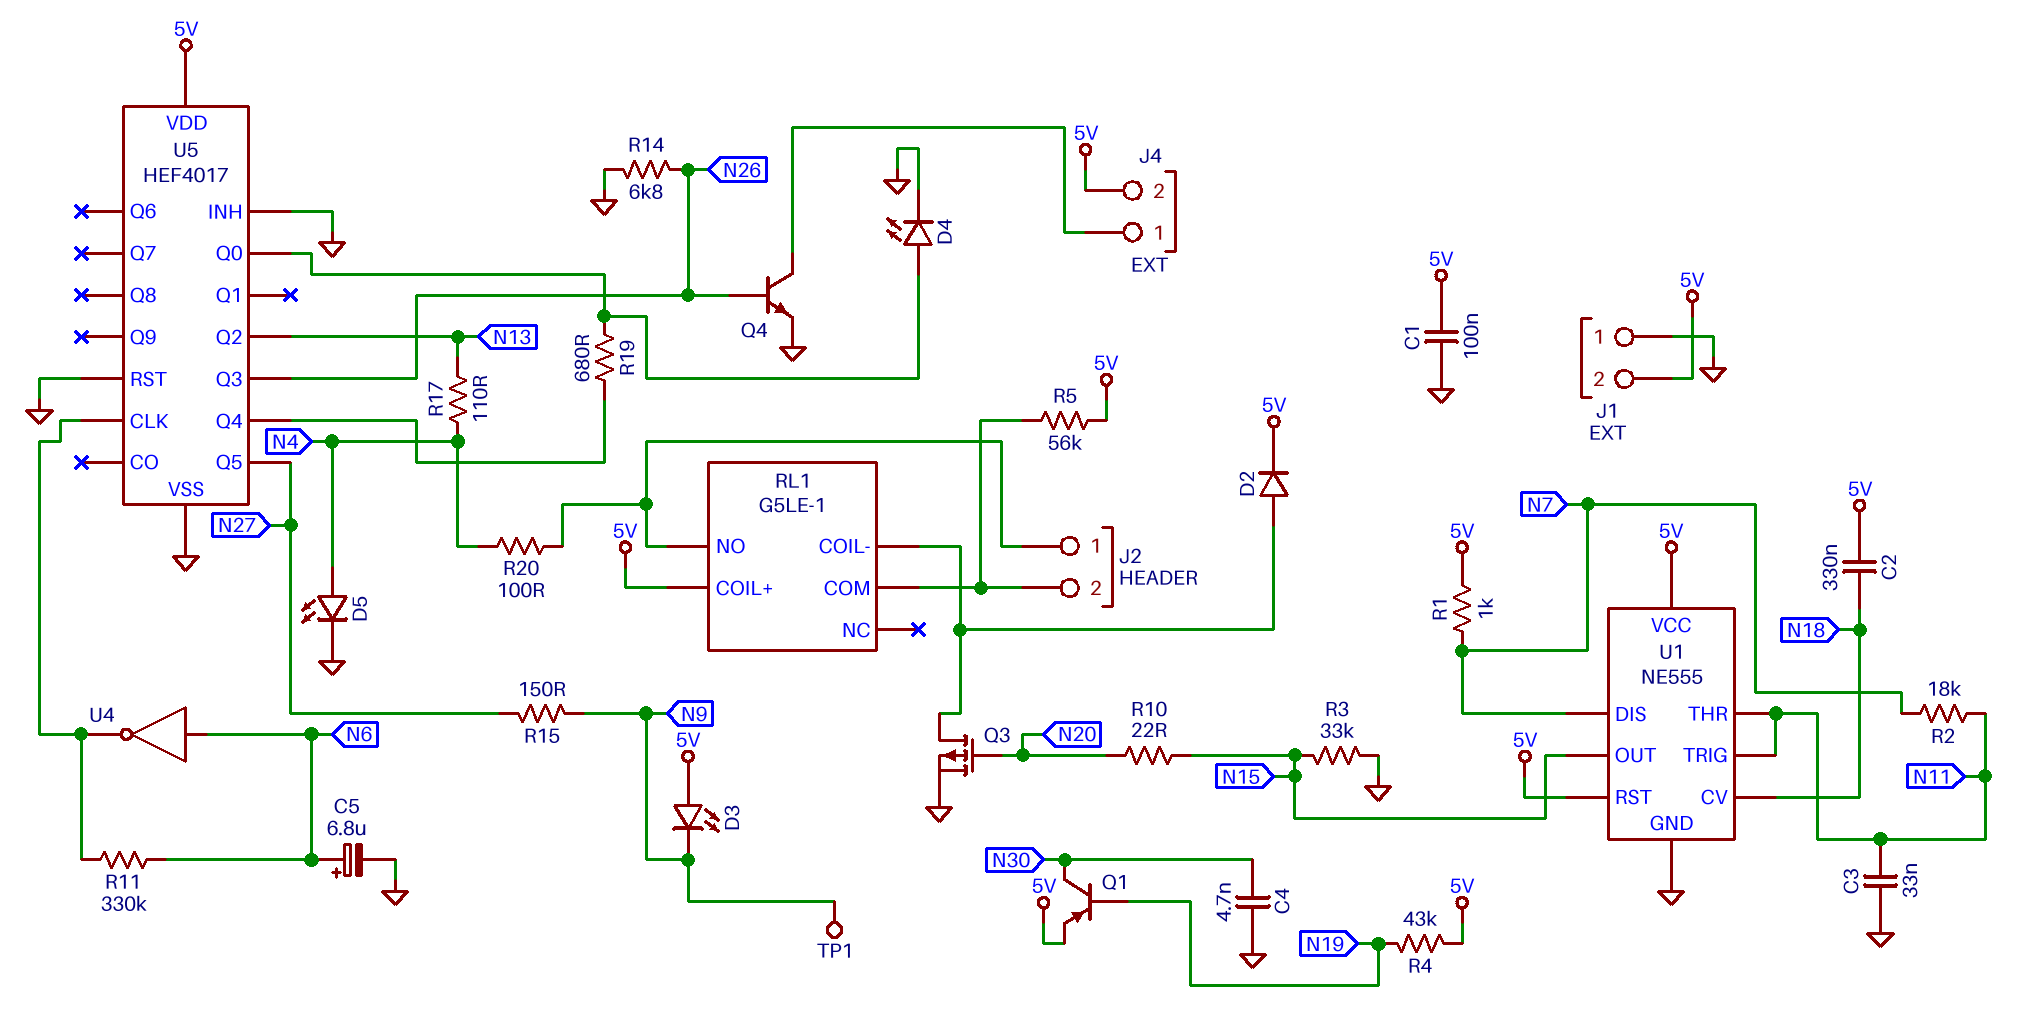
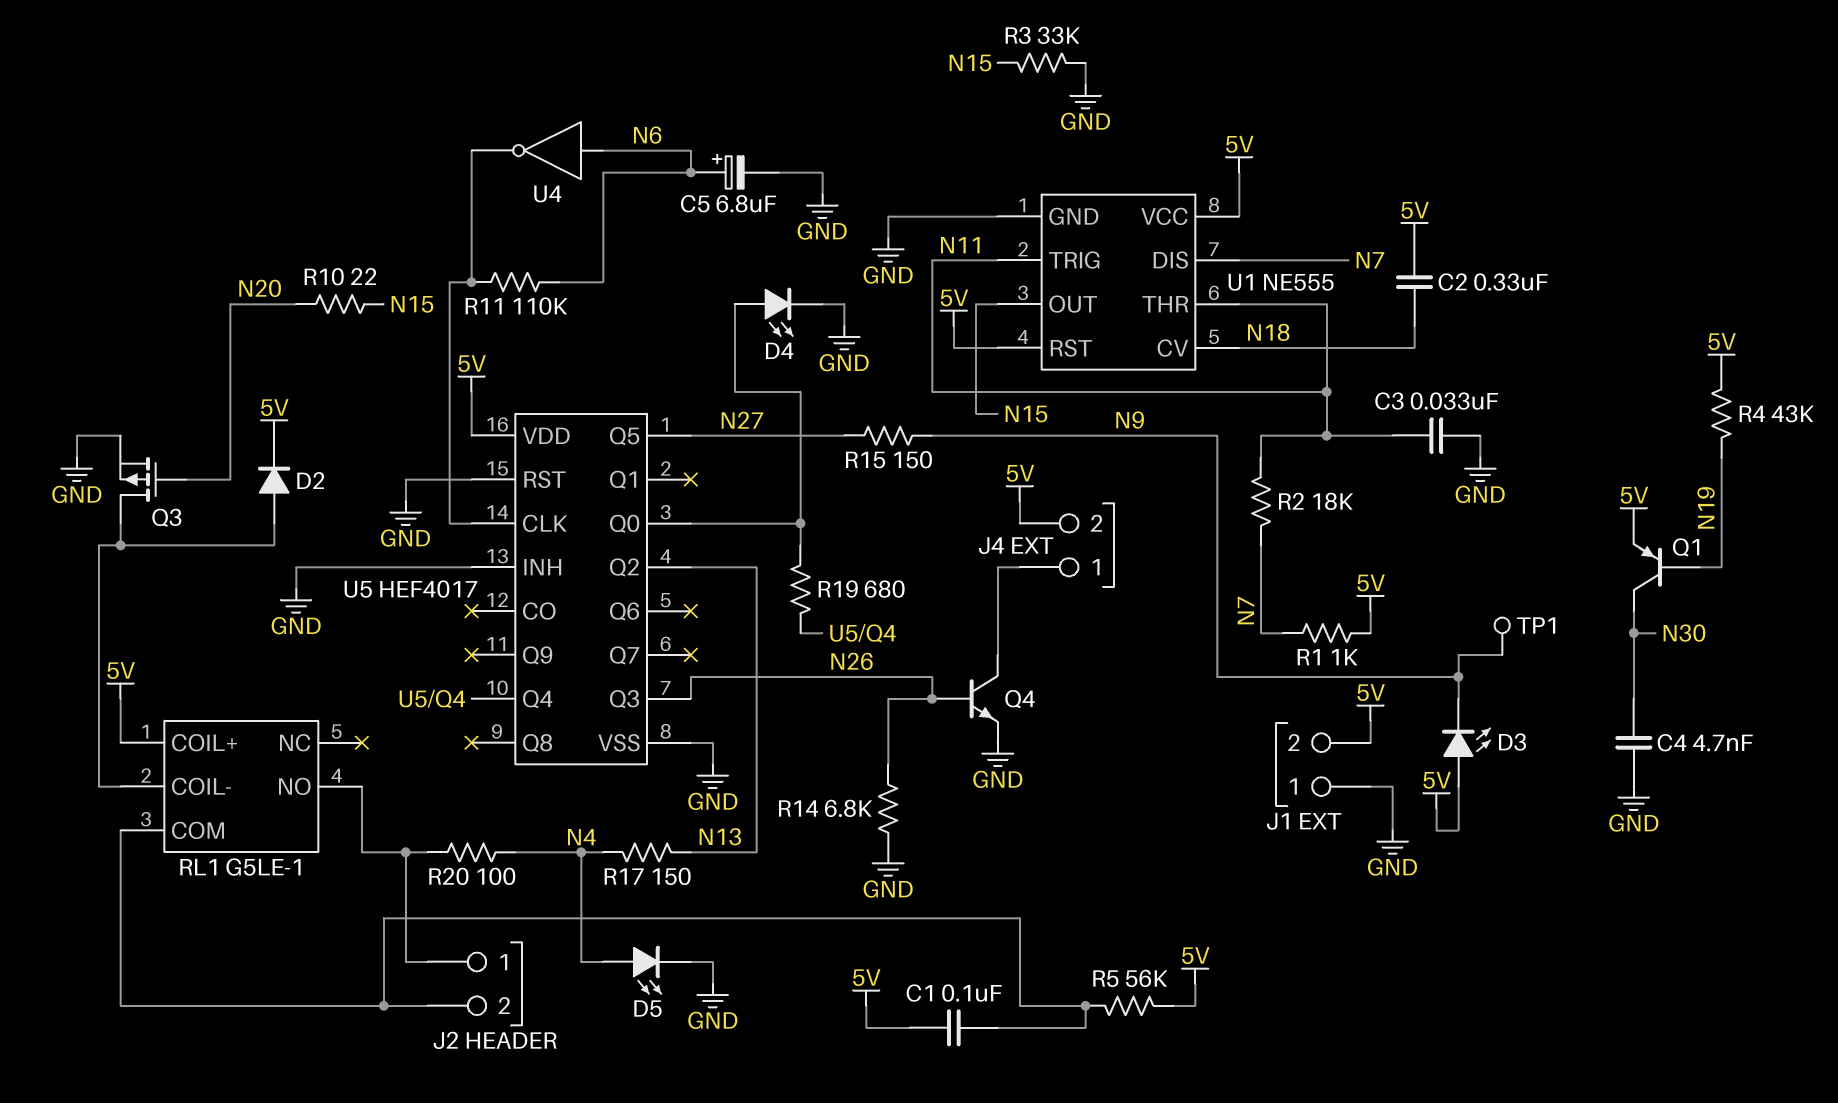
C1: 100nF (5V, GND) -> 100nF (5V, J2/2)
R11: 330k (N6, U5/CLK) -> 110k (N6, U5/CLK)
R17: 110 (N4, N13) -> 150 (N4, N13)

